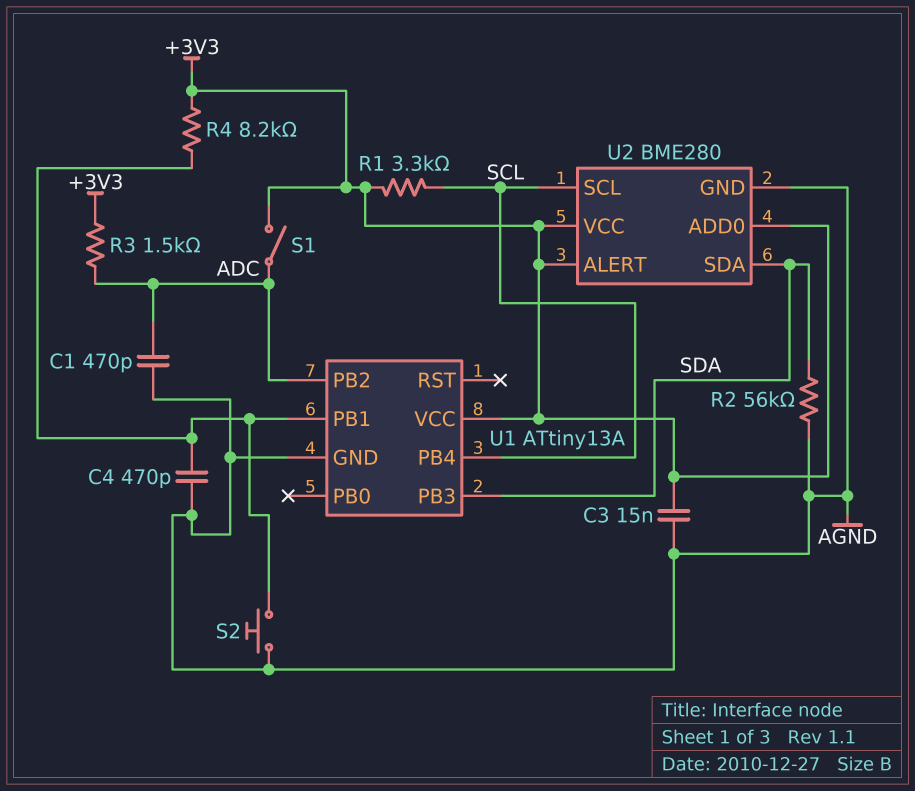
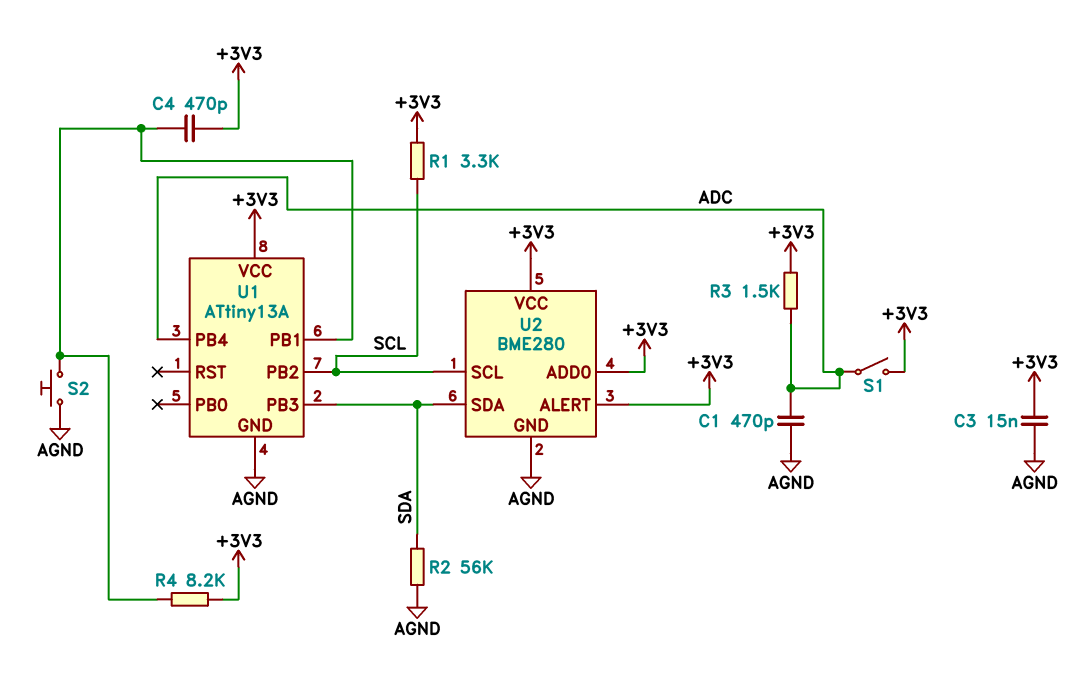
C4: 470pF (AGND, U1/PB1) -> 470pF (+3V3, U1/PB1)
U1 pin PB2: ADC -> SCL
U1 pin PB4: SCL -> ADC

